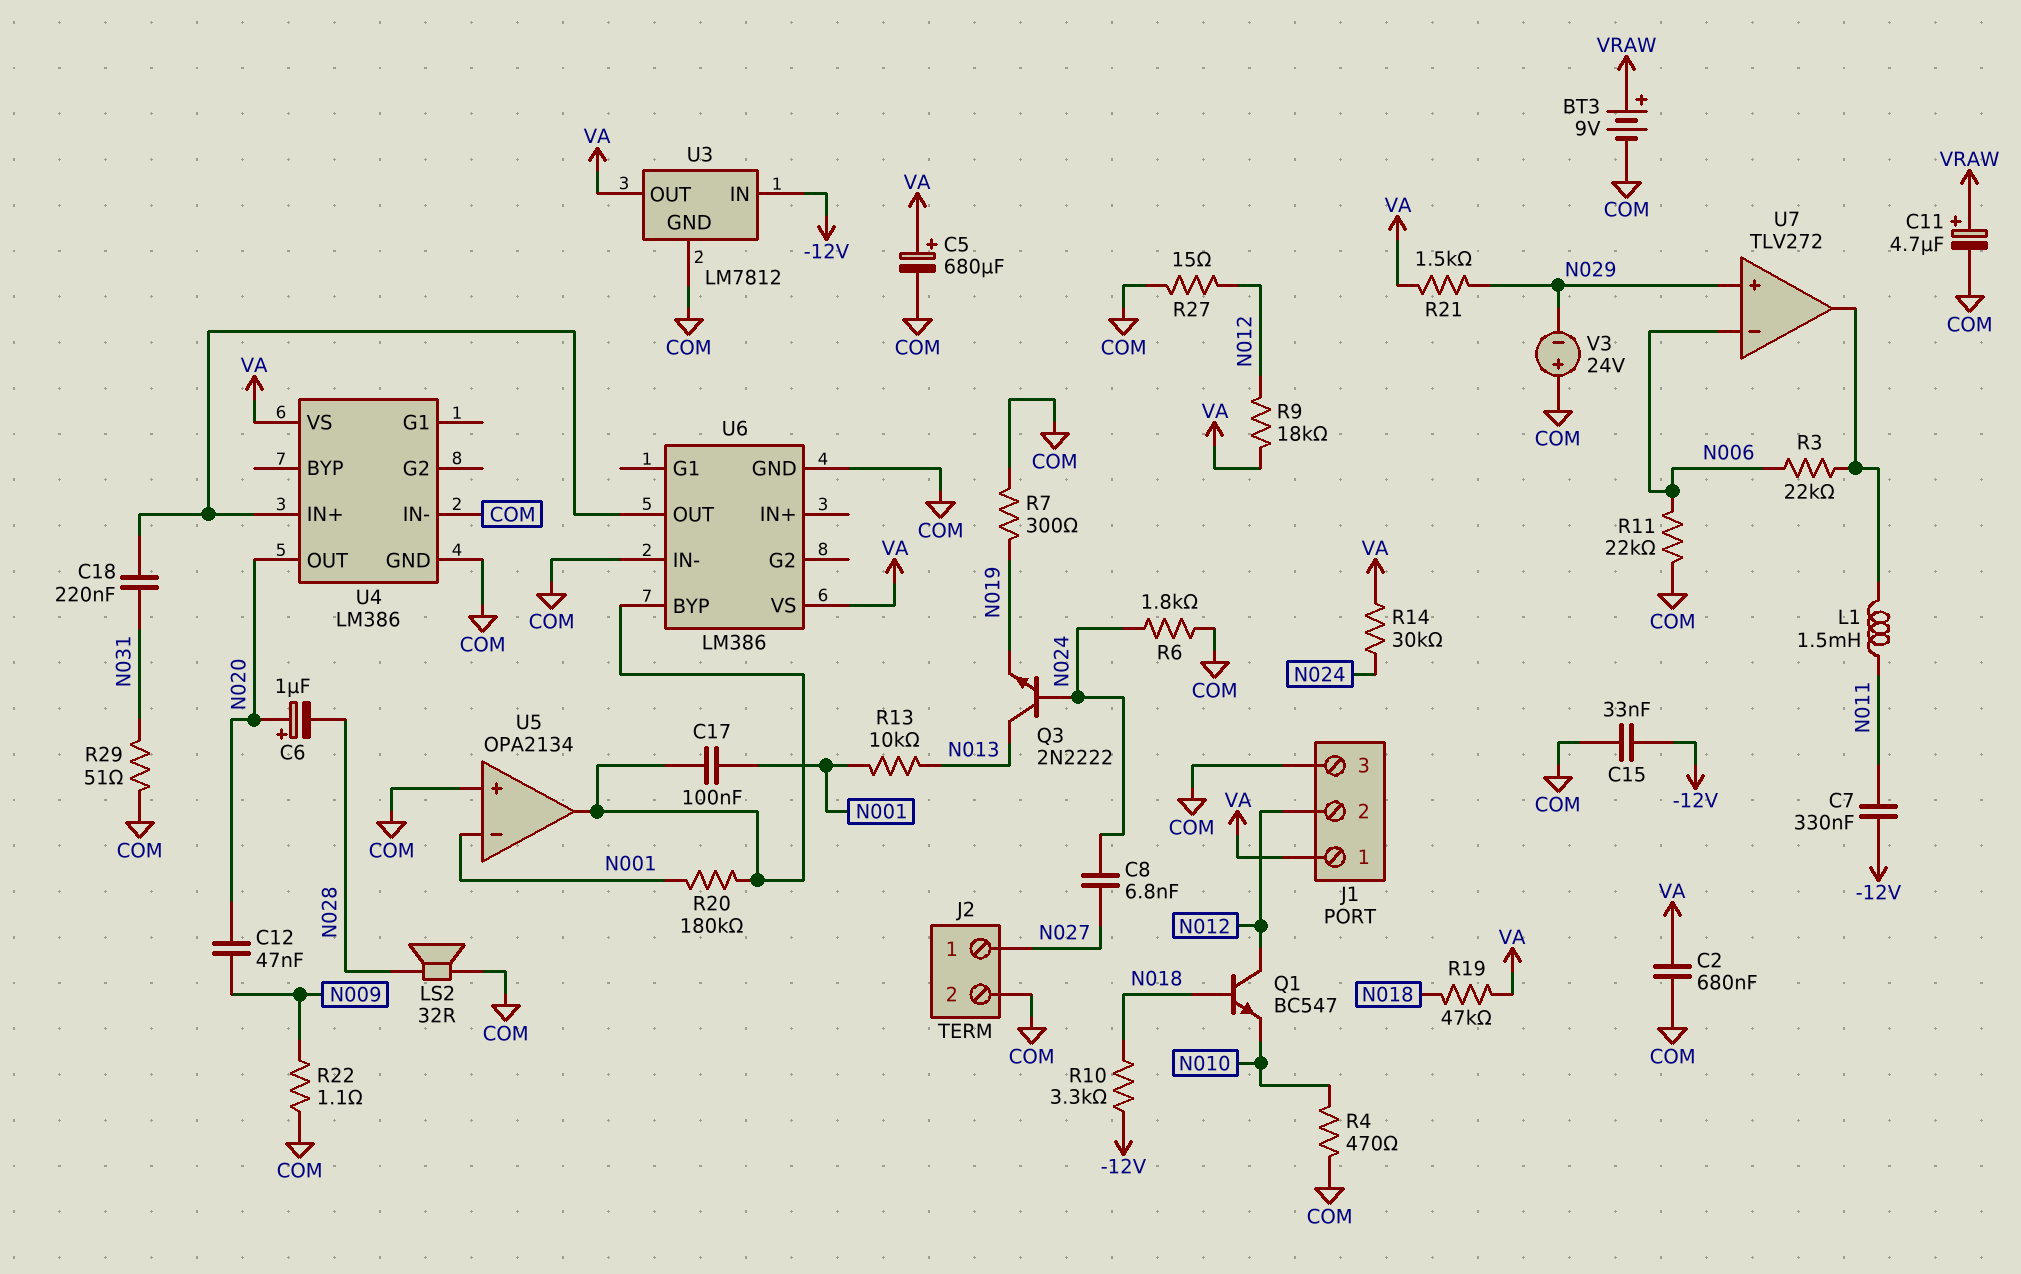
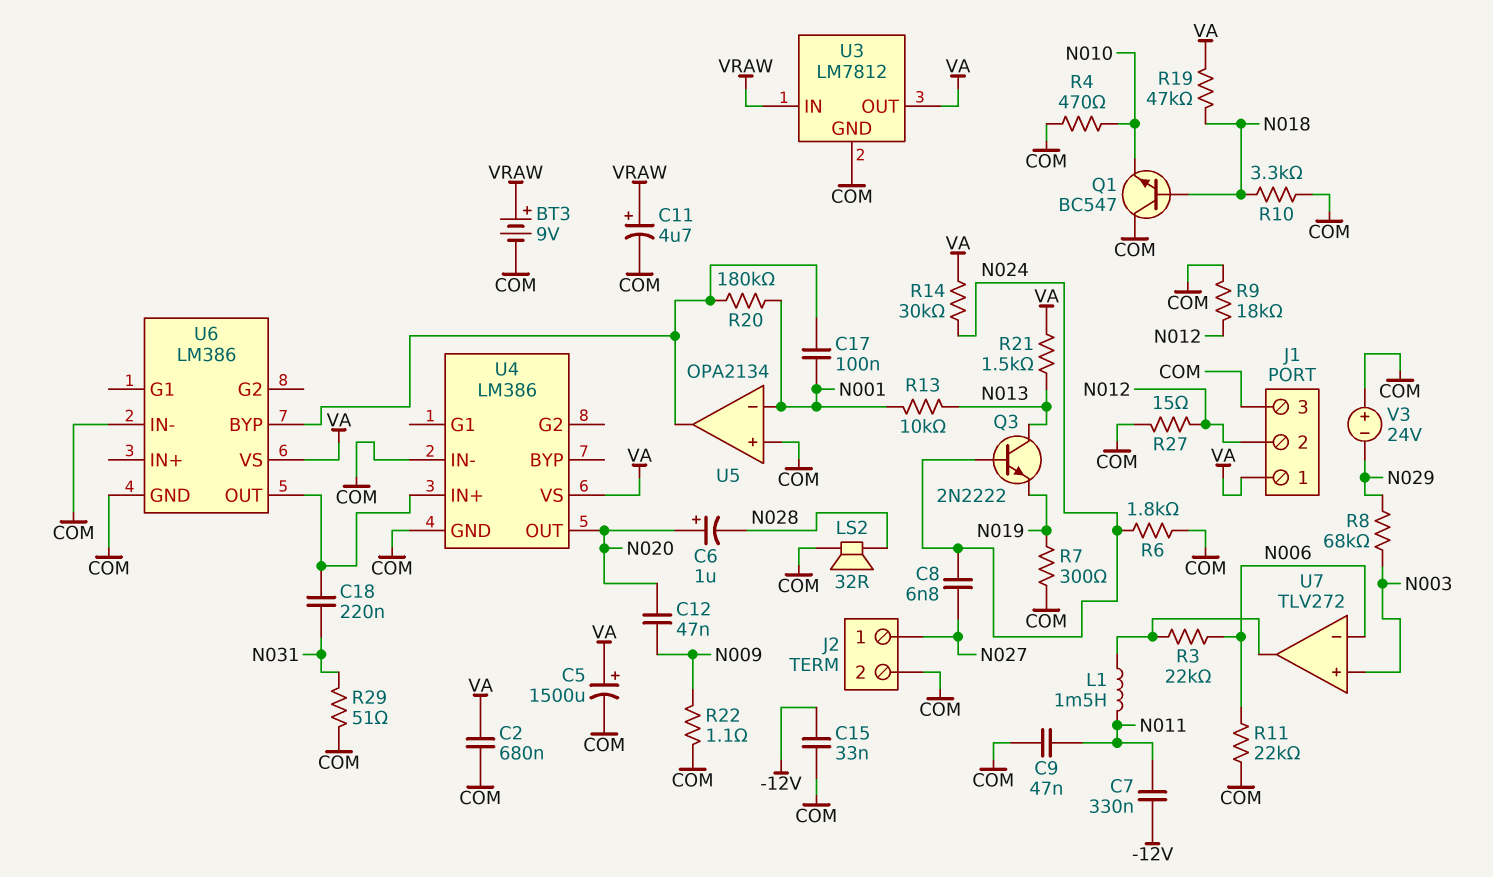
C5: 680uF (plus VA, minus COM) -> 1500uF (plus VA, minus COM)
C9: none -> 47nF (COM, N011)
Q1: NPN BC547 (B N018, C N012, E N010) -> NPN BC547 (B N018, C COM, E N010)
R8: none -> 68k (N003, N029)
R9: 18k (N012, VA) -> 18k (COM, N012)
R10: 3.3k (-12V, N018) -> 3.3k (COM, N018)
R21: 1.5k (N029, VA) -> 1.5k (N013, VA)
U3 pin IN: -12V -> VRAW
U7 pin in+: N029 -> N003

